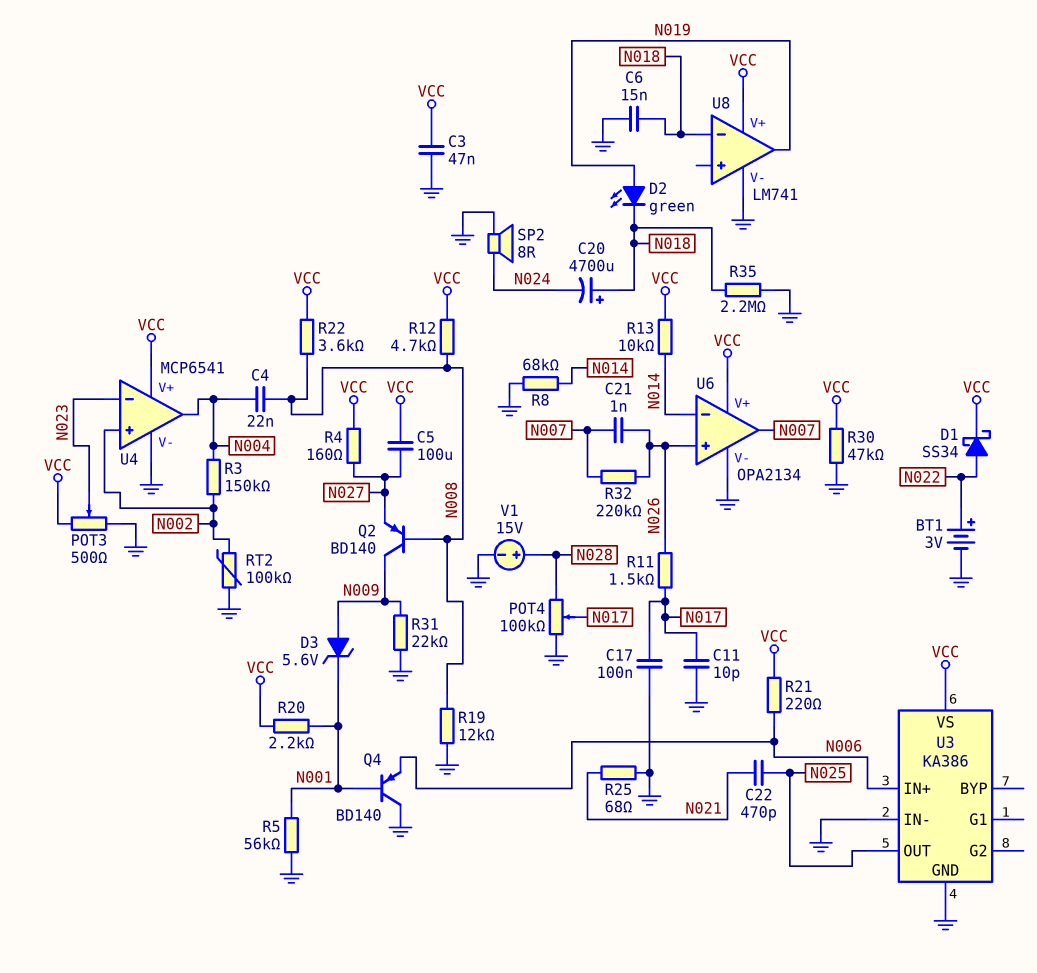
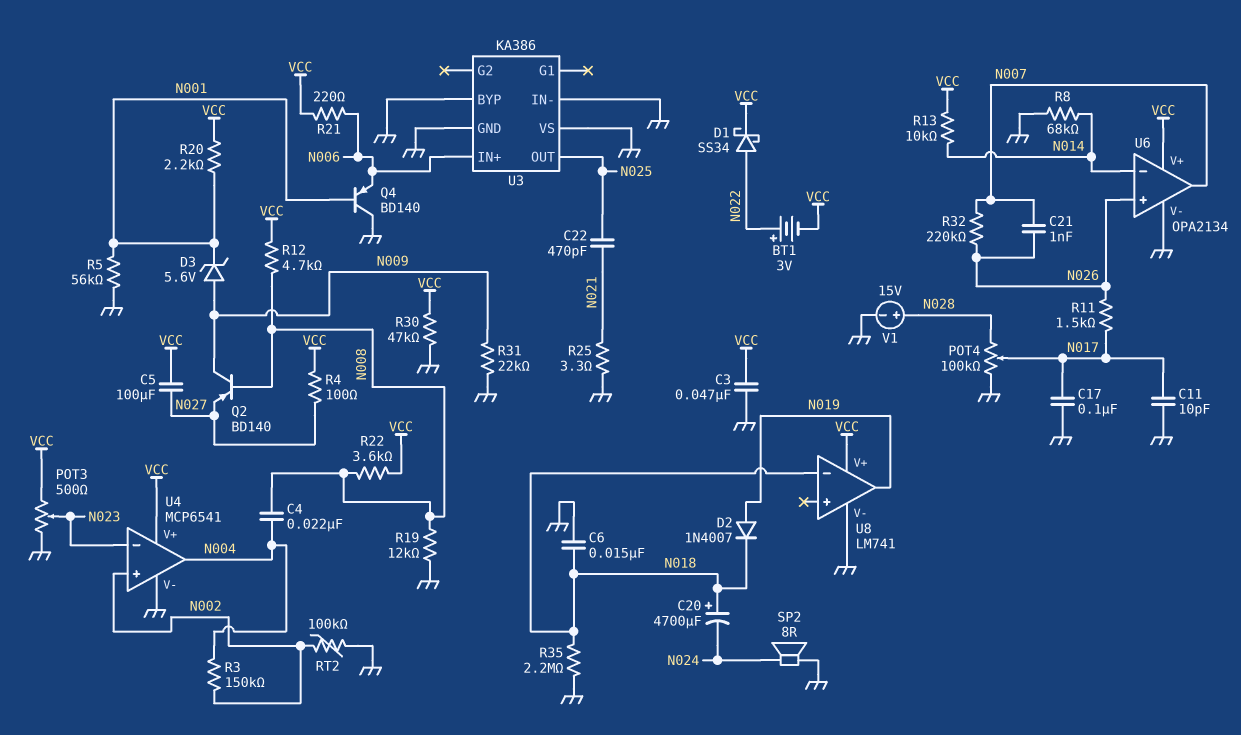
BT1: 3V (plus N022, minus GND) -> 3V (plus N022, minus VCC)
D2: LED green (A N019, K N018) -> diode 1N4007 (A N019, K N018)
R4: 160 (N027, VCC) -> 100 (N027, VCC)
R25: 68 (GND, N021) -> 3.3 (GND, N021)
U3 pin BYP: none -> GND
U3 pin VS: VCC -> GND

